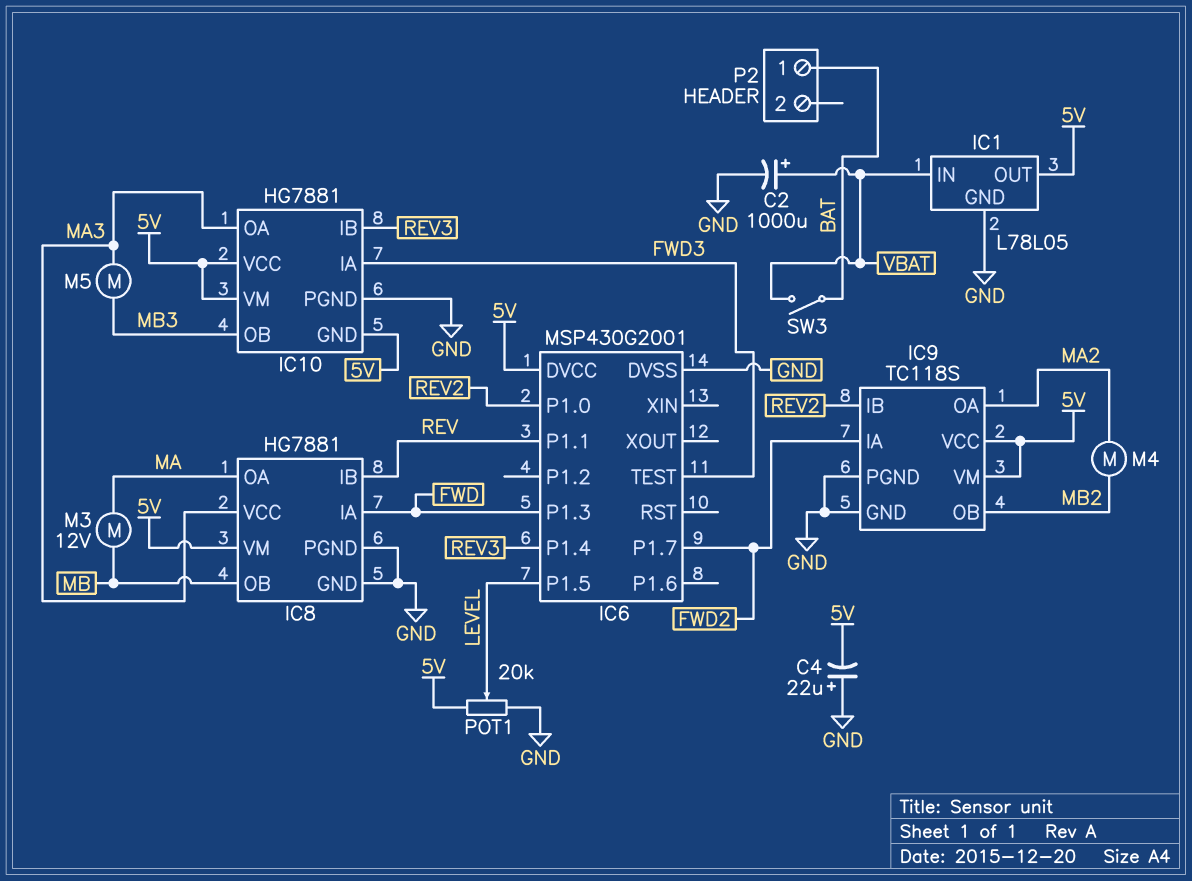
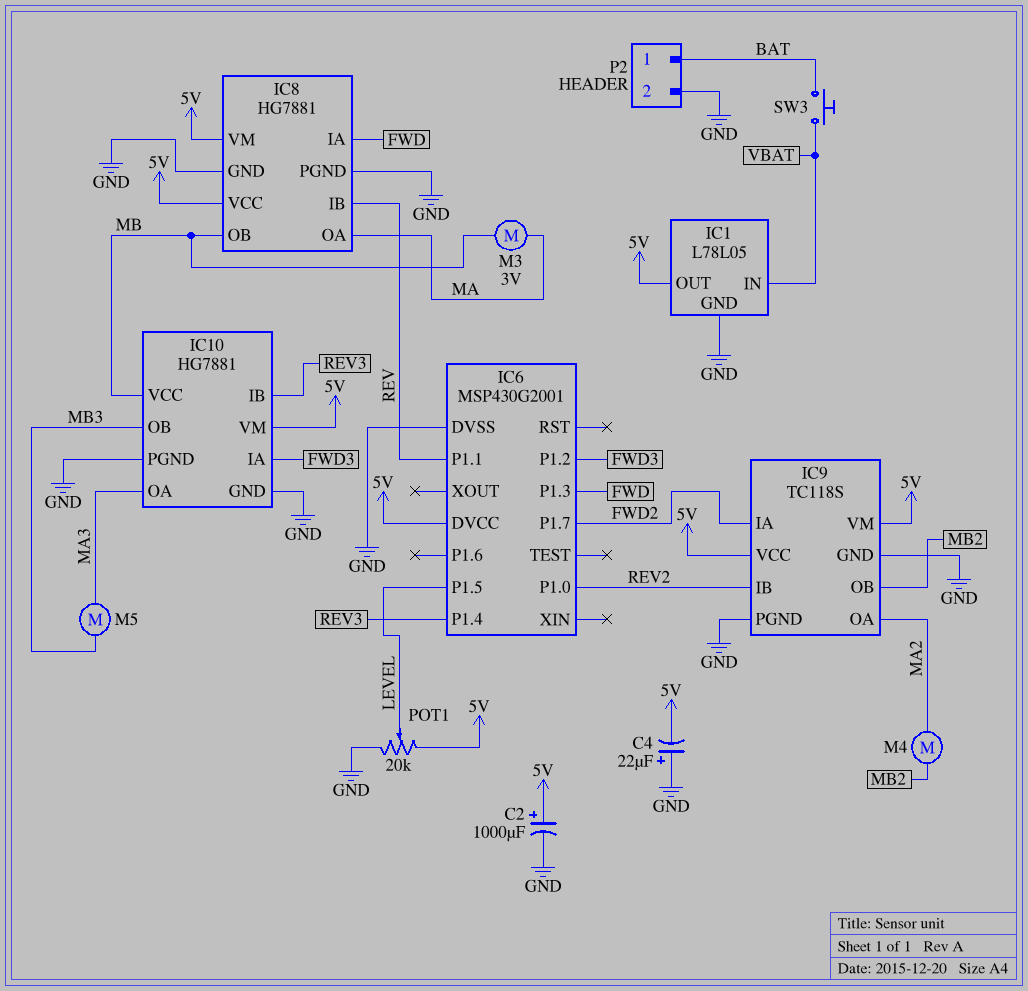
C2: 1000uF (plus VBAT, minus GND) -> 1000uF (plus 5V, minus GND)
IC6 pin P1.2: none -> FWD3
IC6 pin TEST: FWD3 -> none
IC8 pin VCC: MA3 -> 5V
IC10 pin GND: 5V -> GND
IC10 pin VCC: 5V -> MB
M3: motor 12V (MA, MB) -> motor 3V (MA, MB)
P2 pin 2: none -> GND
SW3: switch (BAT, VBAT) -> button (BAT, VBAT)

